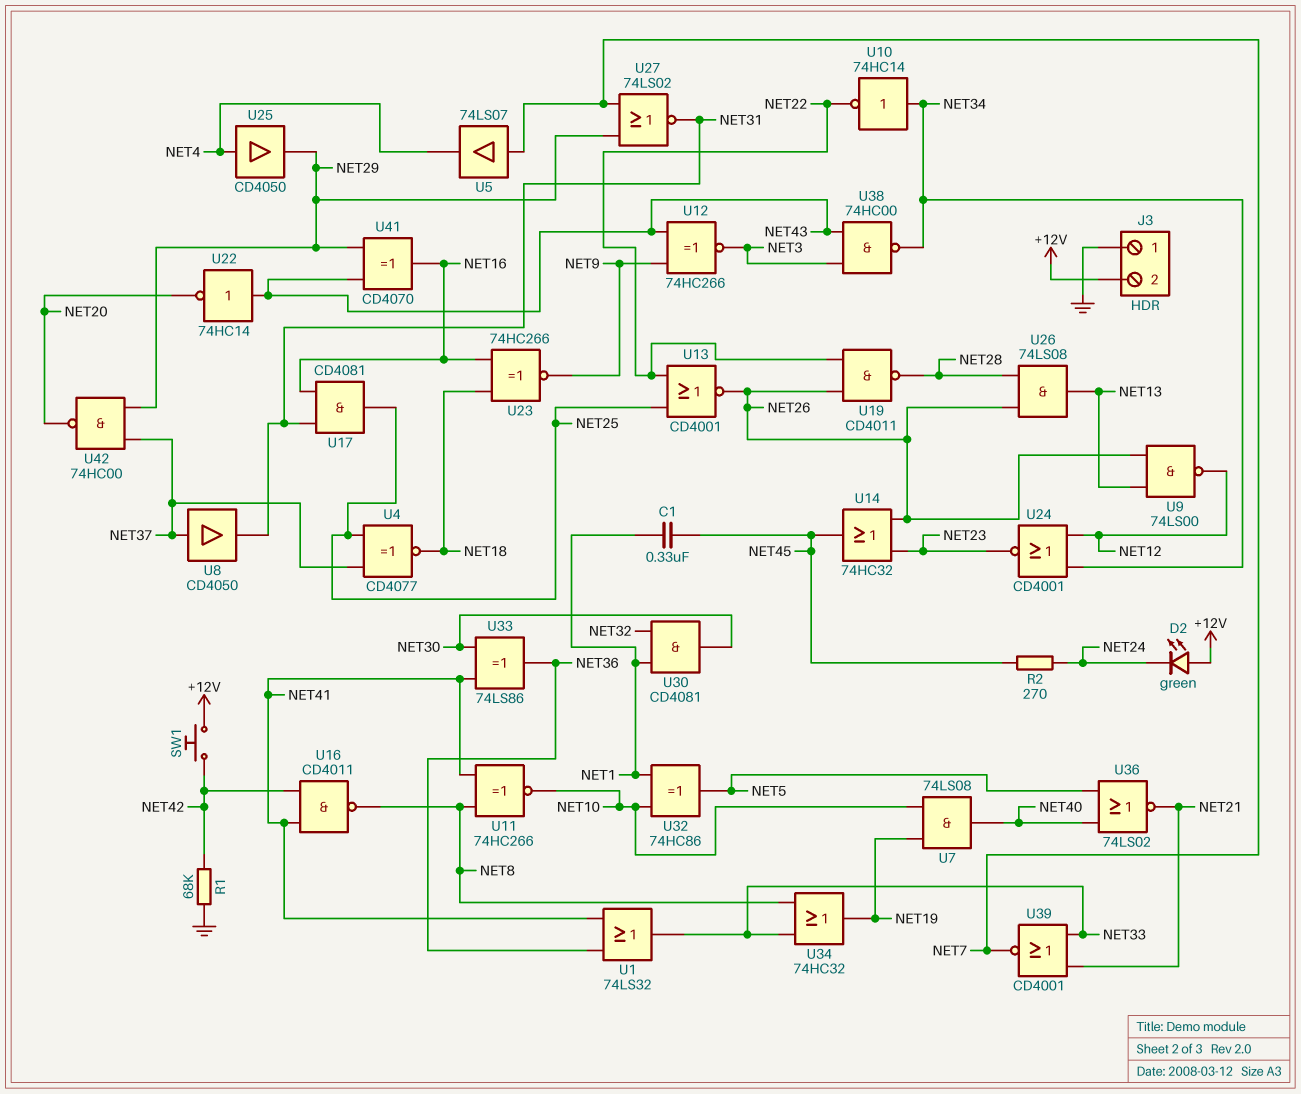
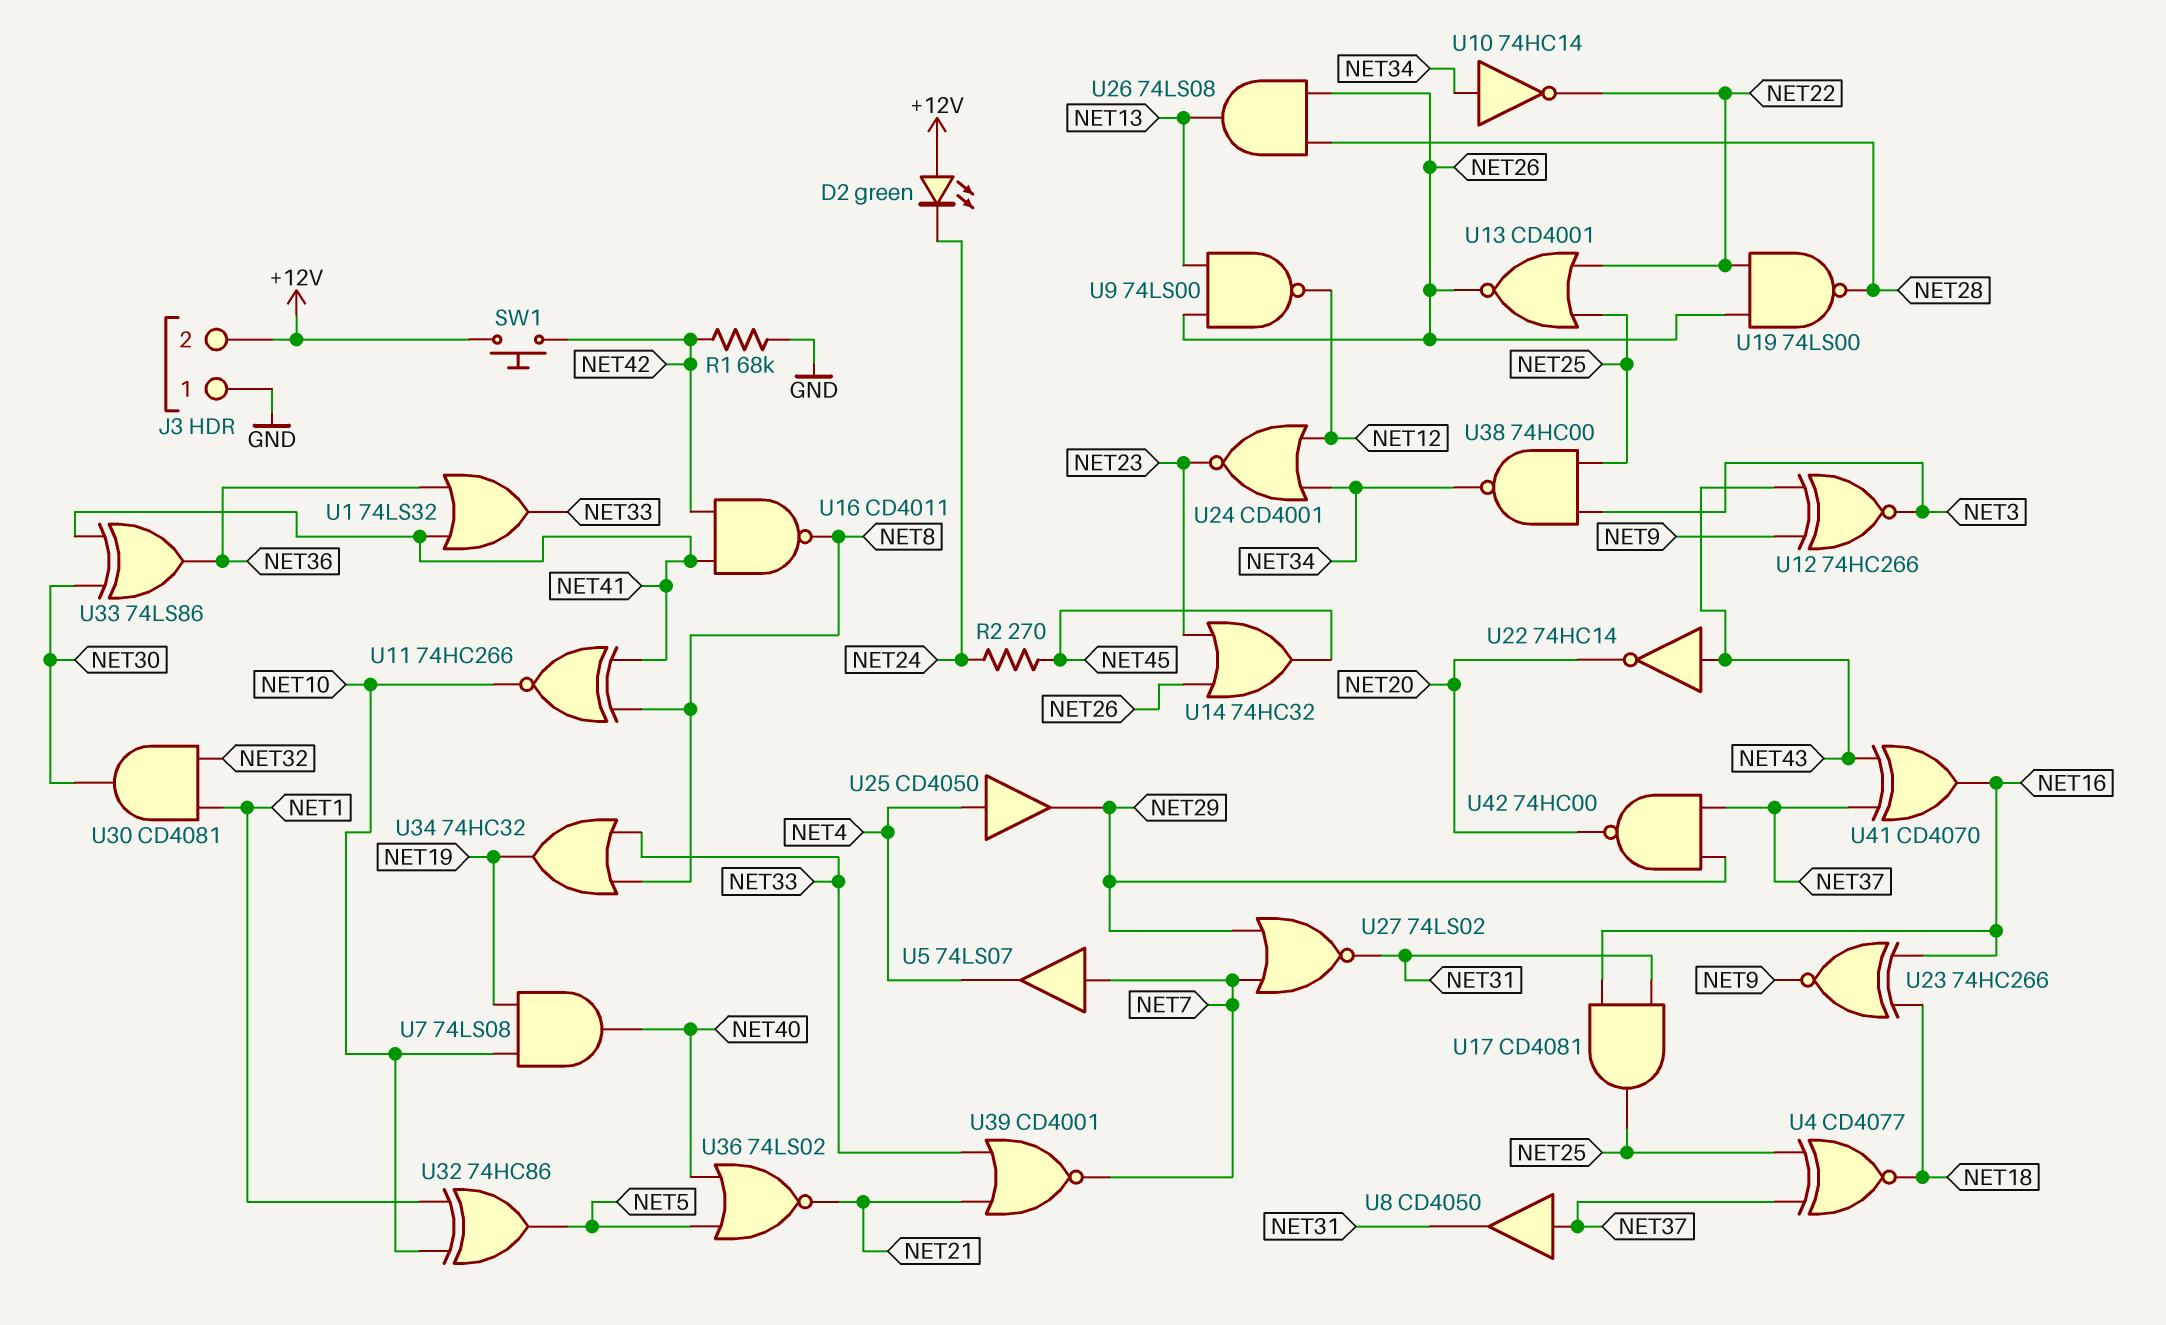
C1: 330nF (NET1, NET45) -> none
U19: NAND CD4011 (in NET22, in NET26, out NET28) -> NAND 74LS00 (in NET22, in NET26, out NET28)
U38: NAND 74HC00 (in NET3, in NET43, out NET34) -> NAND 74HC00 (in NET3, in NET25, out NET34)
U41: XOR CD4070 (in NET29, in NET43, out NET16) -> XOR CD4070 (in NET37, in NET43, out NET16)

